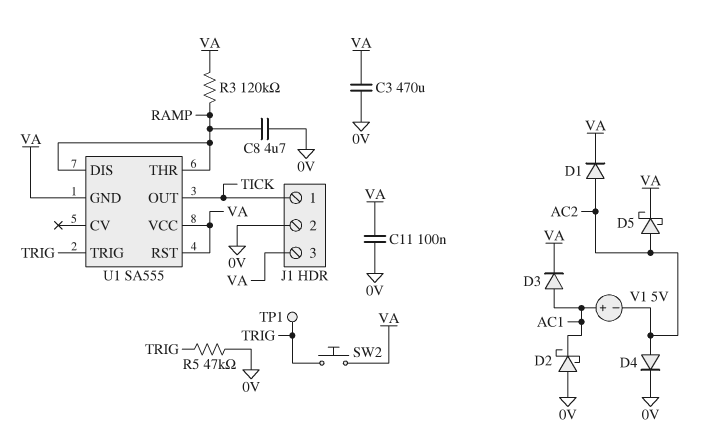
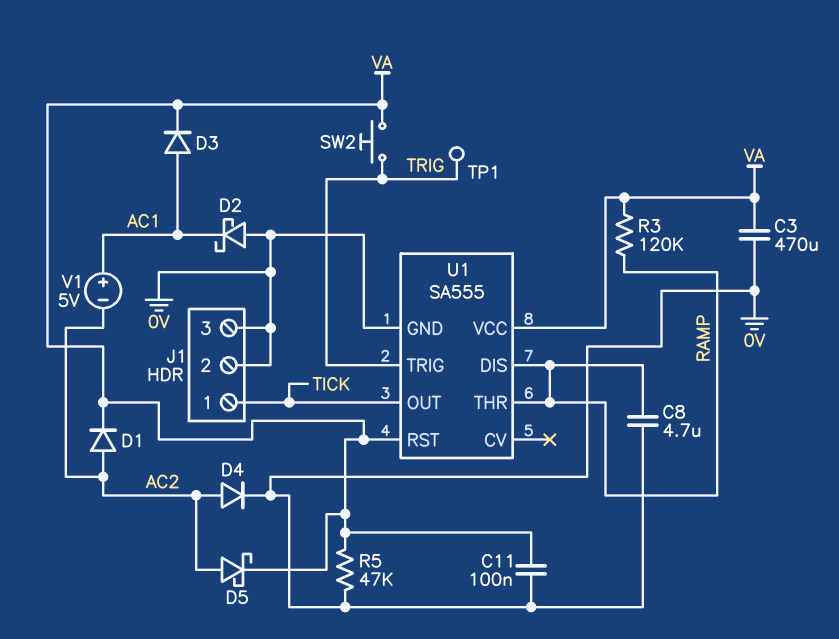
J1 pin 3: VA -> 0V
R5: 47k (0V, TRIG) -> 47k (0V, VA)
U1 pin GND: VA -> 0V

